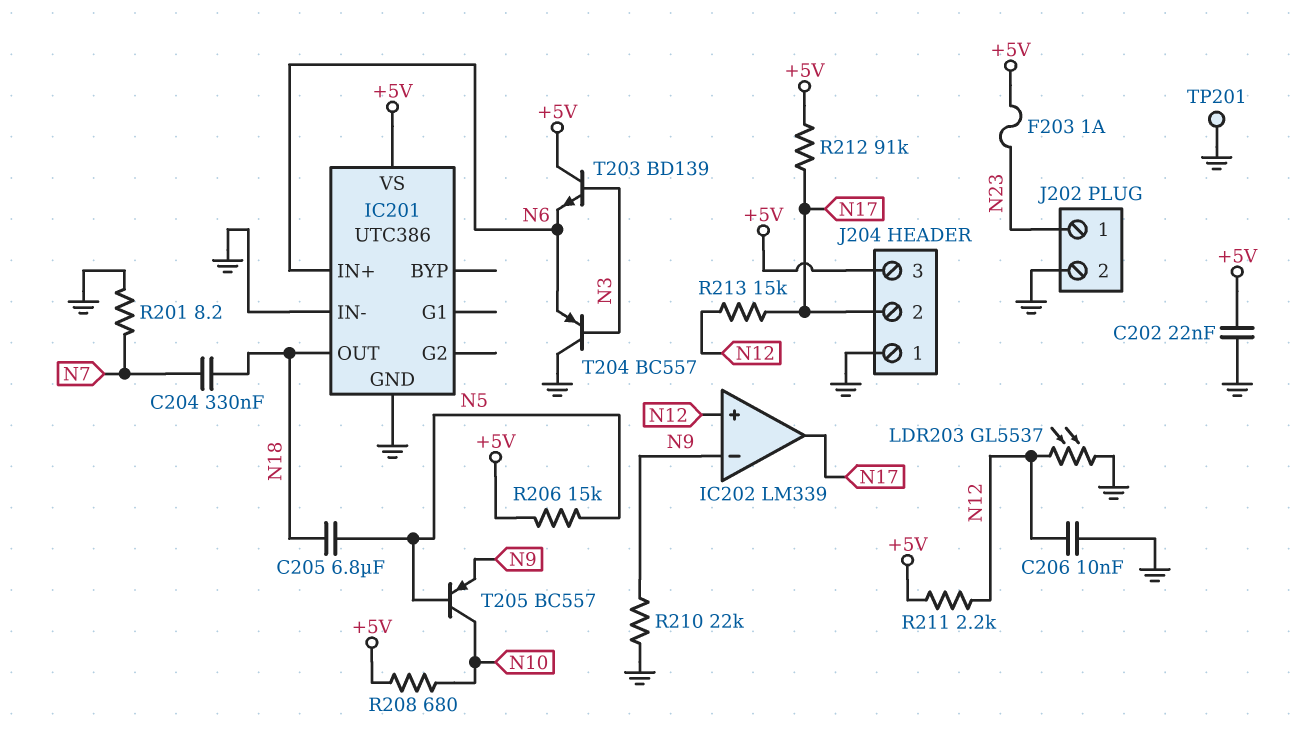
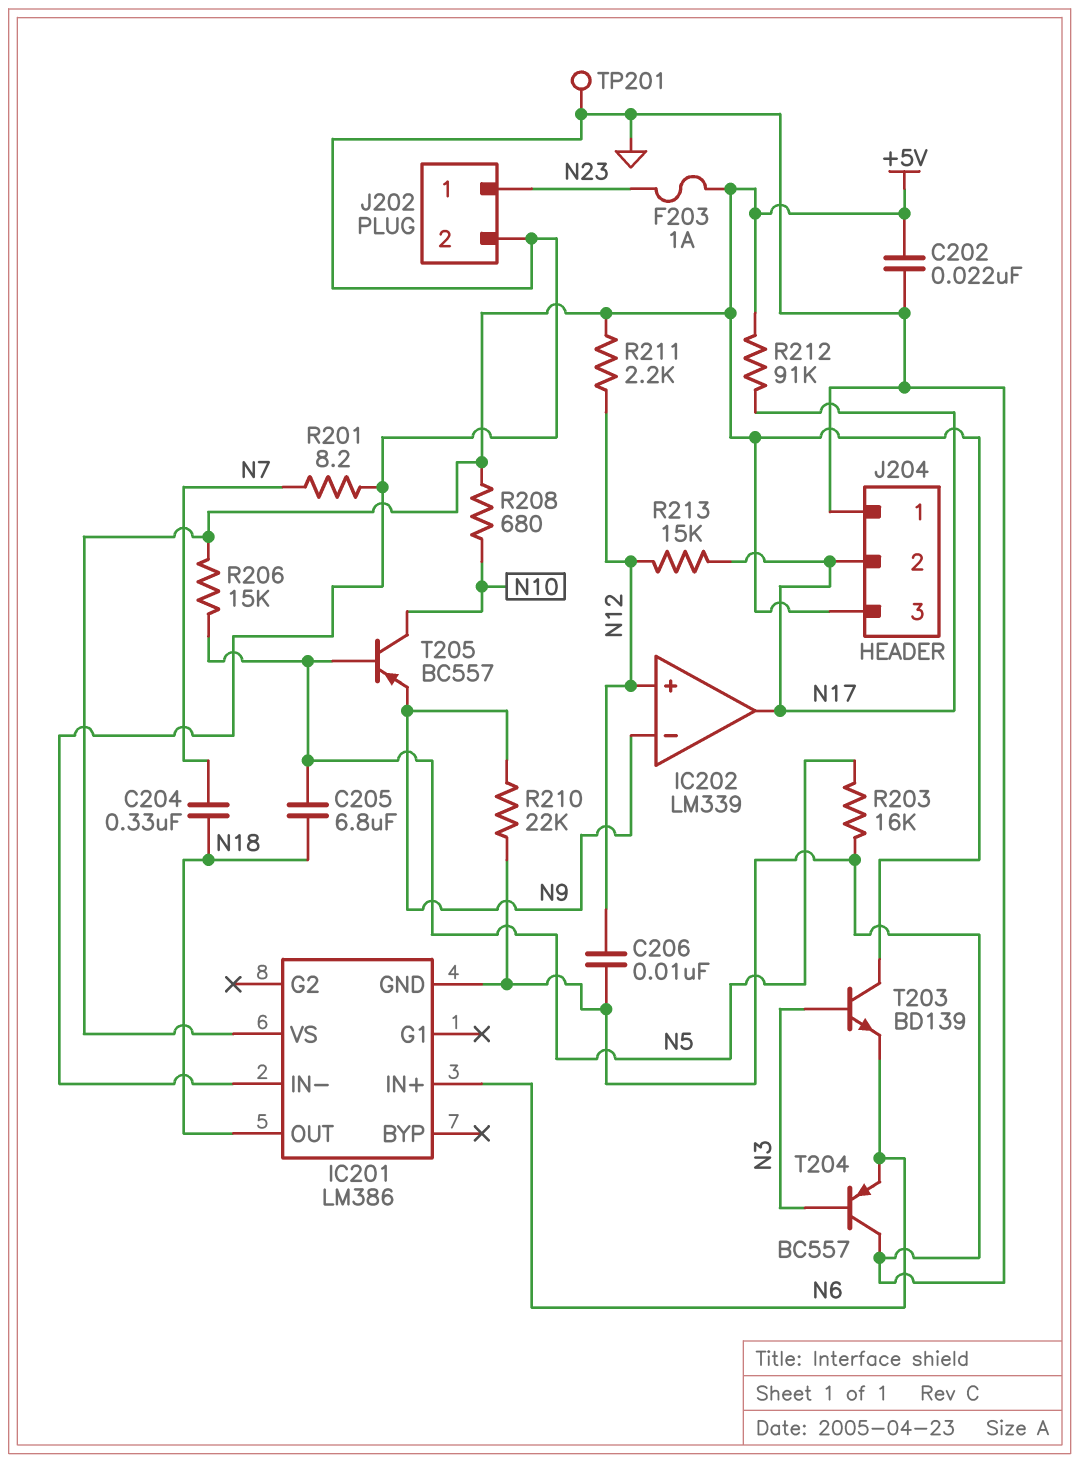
IC201: UTC386 -> LM386
LDR203: GL5537 (GND, N12) -> none
R203: none -> 16k (GND, N5)

